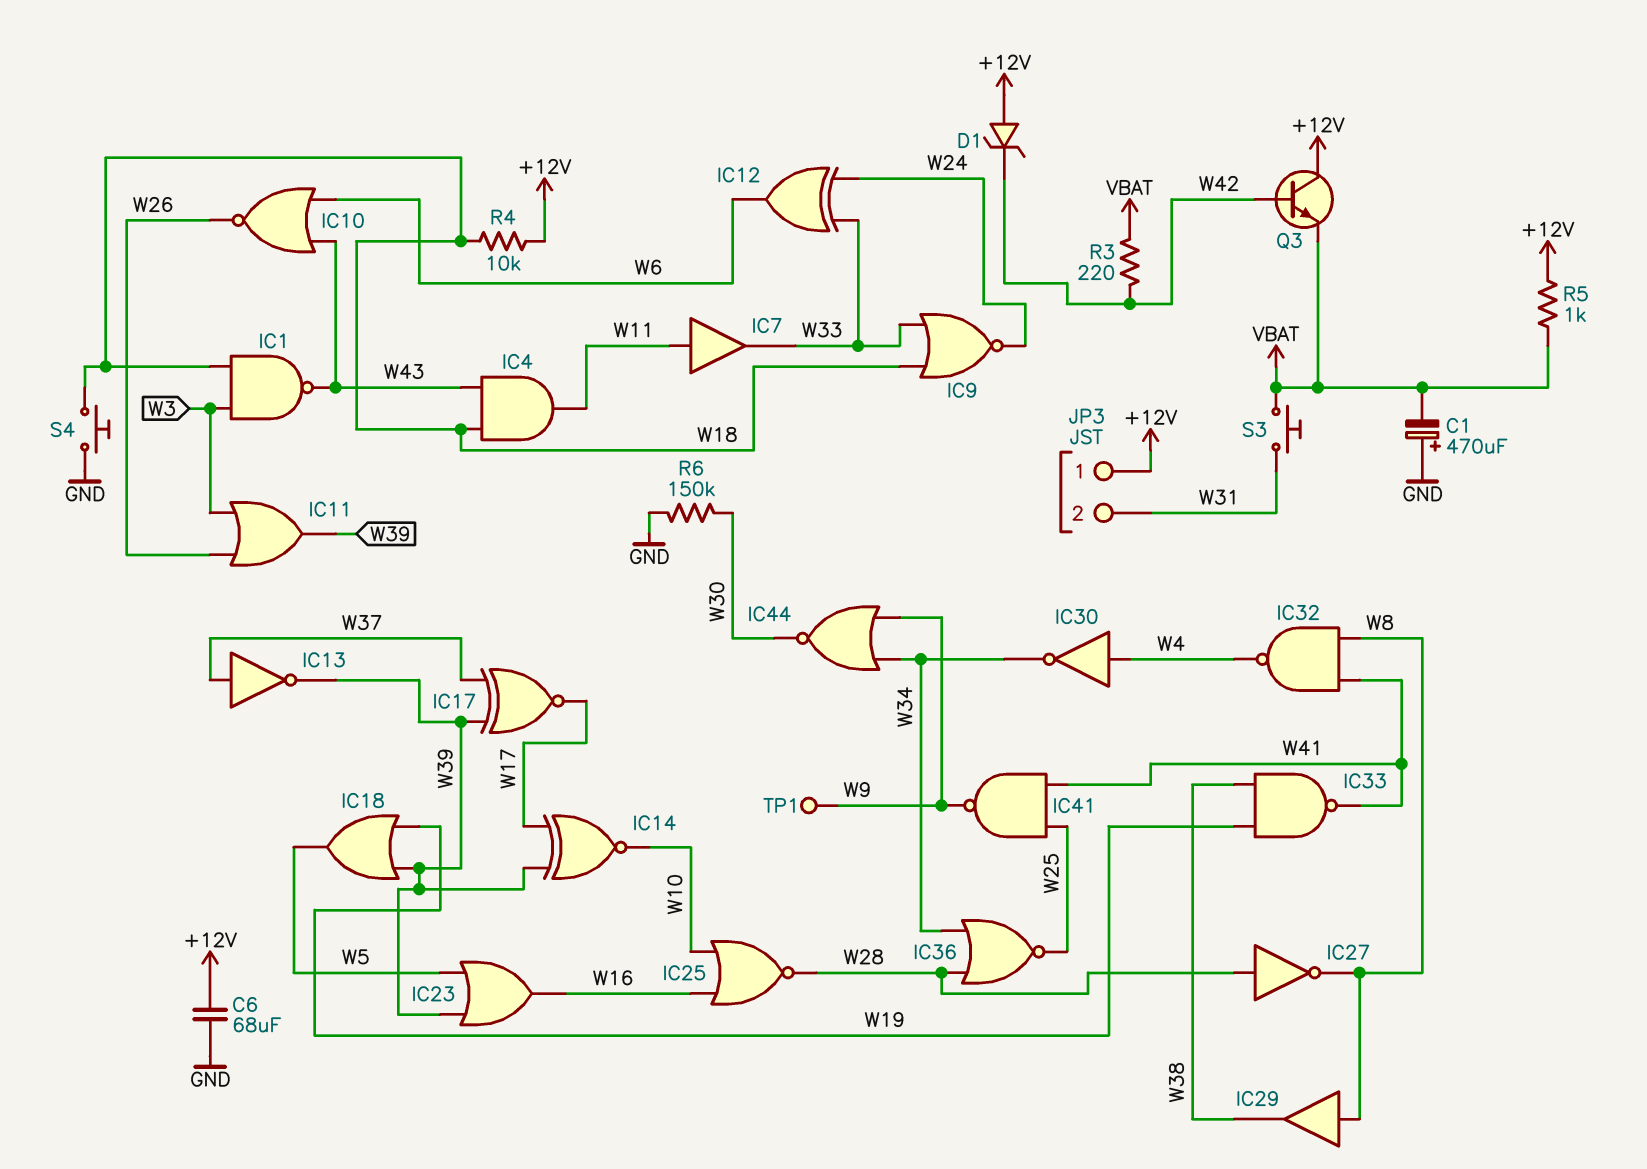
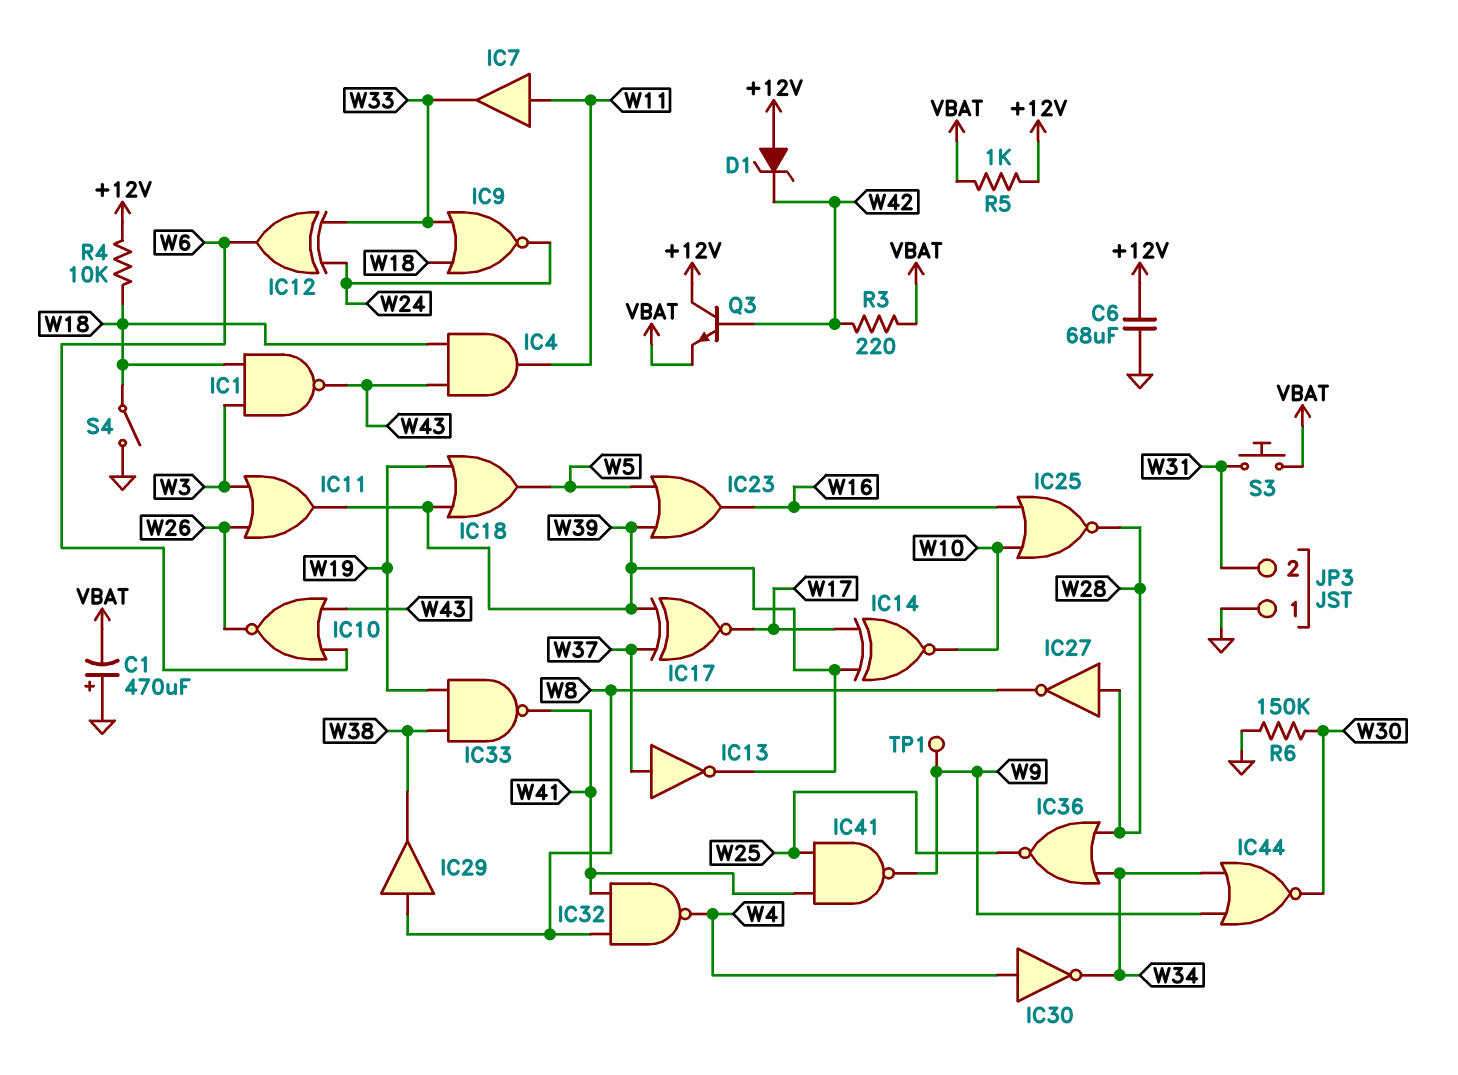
JP3 pin 1: +12V -> GND
S4: button (GND, W18) -> switch (GND, W18)

